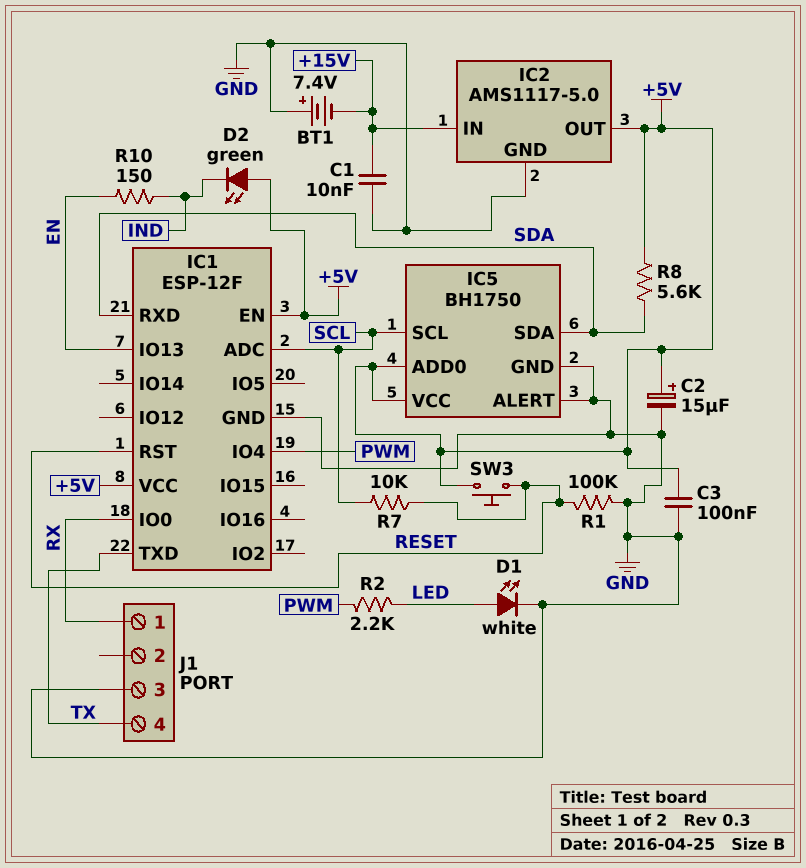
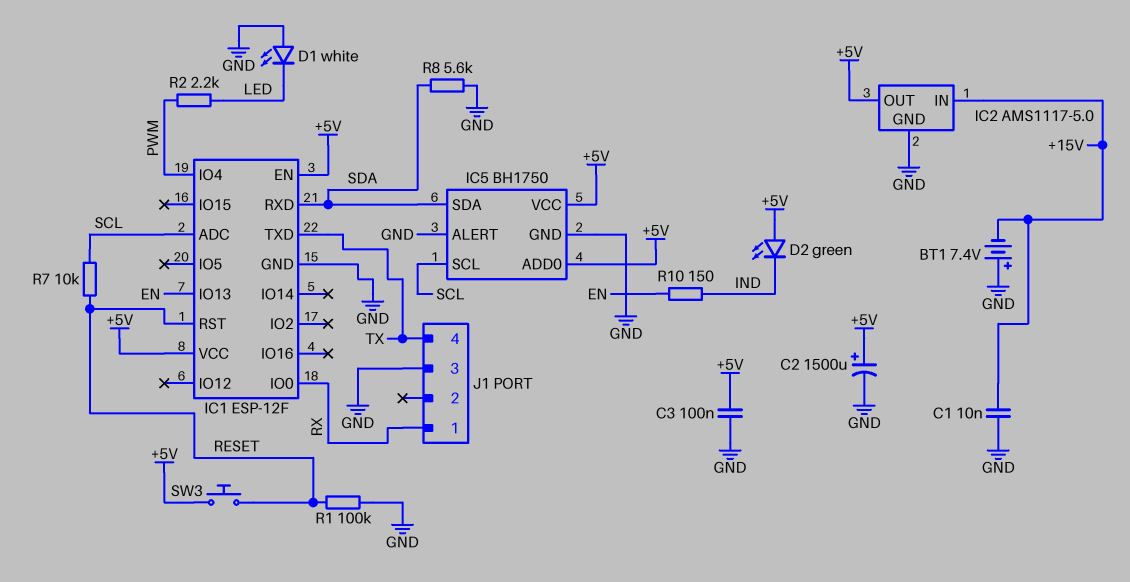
C2: 15uF (plus +5V, minus GND) -> 1500uF (plus +5V, minus GND)
D1: LED white (A LED, K GND) -> LED white (A GND, K LED)
R8: 5.6k (+5V, SDA) -> 5.6k (GND, SDA)

